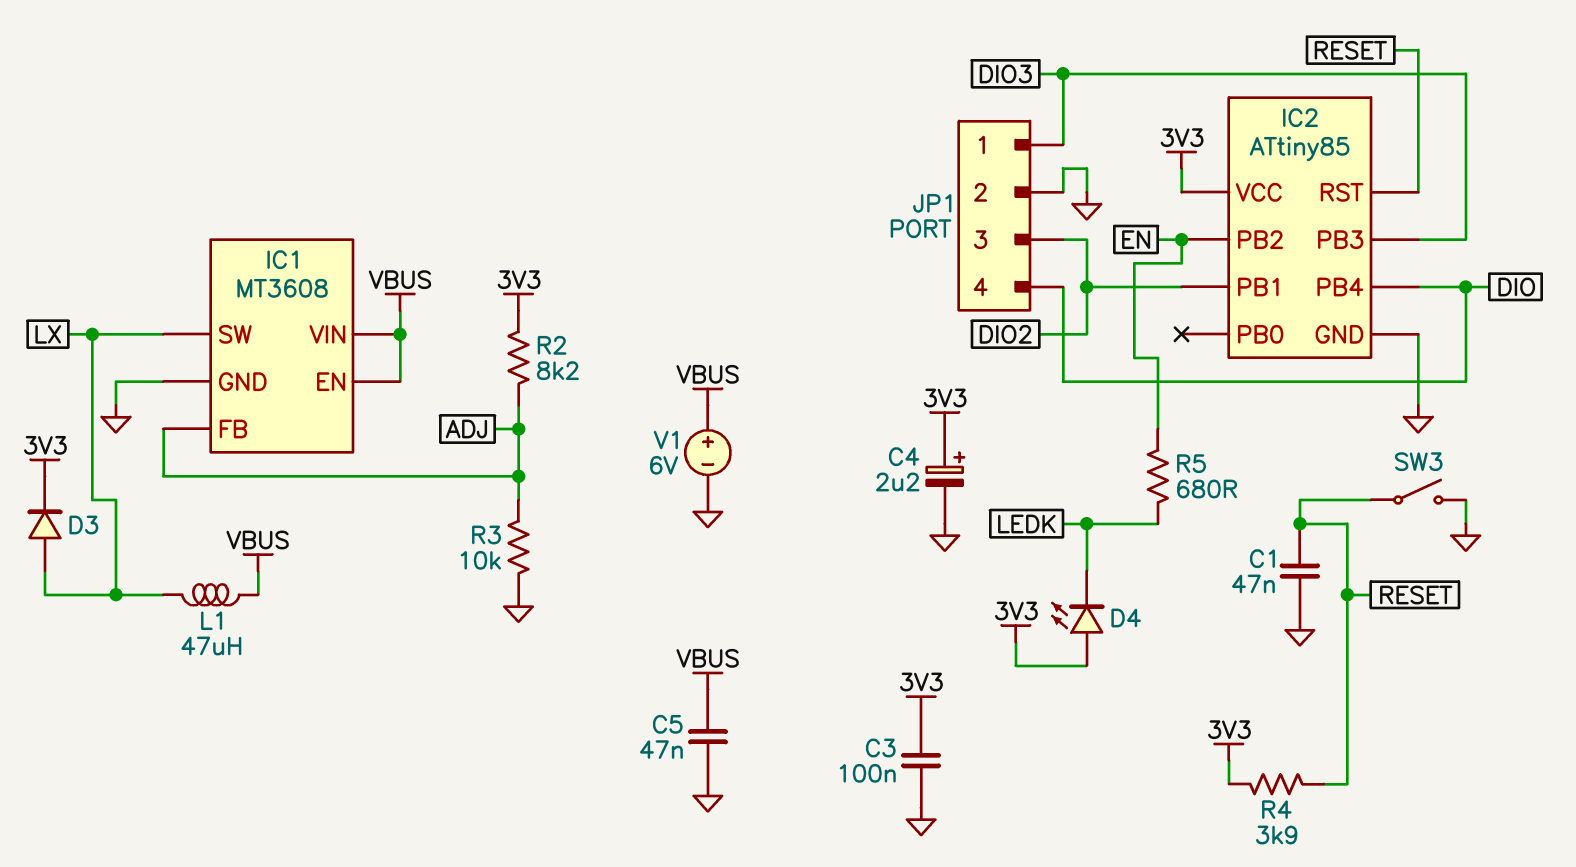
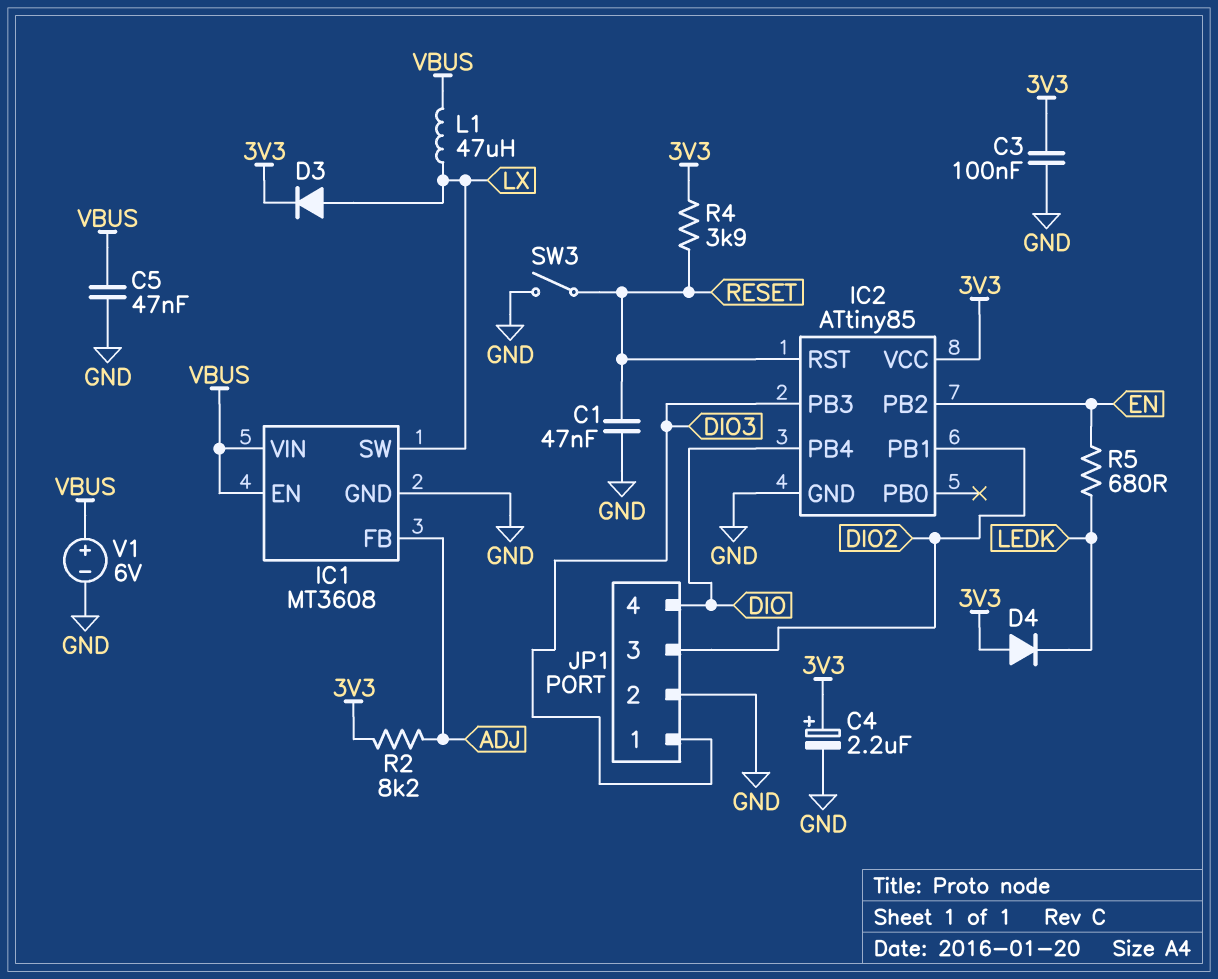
D4: LED (A 3V3, K LEDK) -> diode (A 3V3, K LEDK)
R3: 10k (ADJ, GND) -> none

